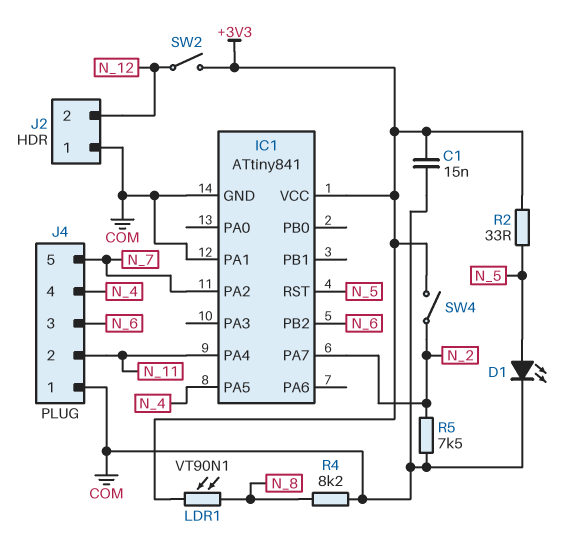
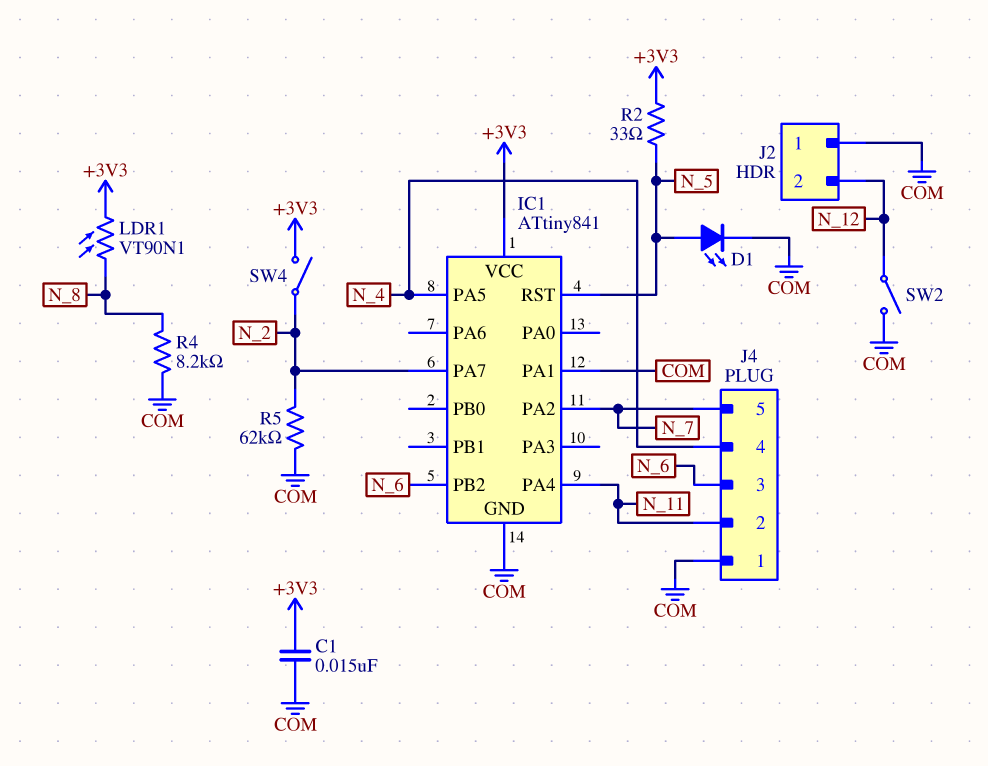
R5: 7.5k (COM, N_2) -> 62k (COM, N_2)
SW2: switch (+3V3, N_12) -> switch (COM, N_12)

